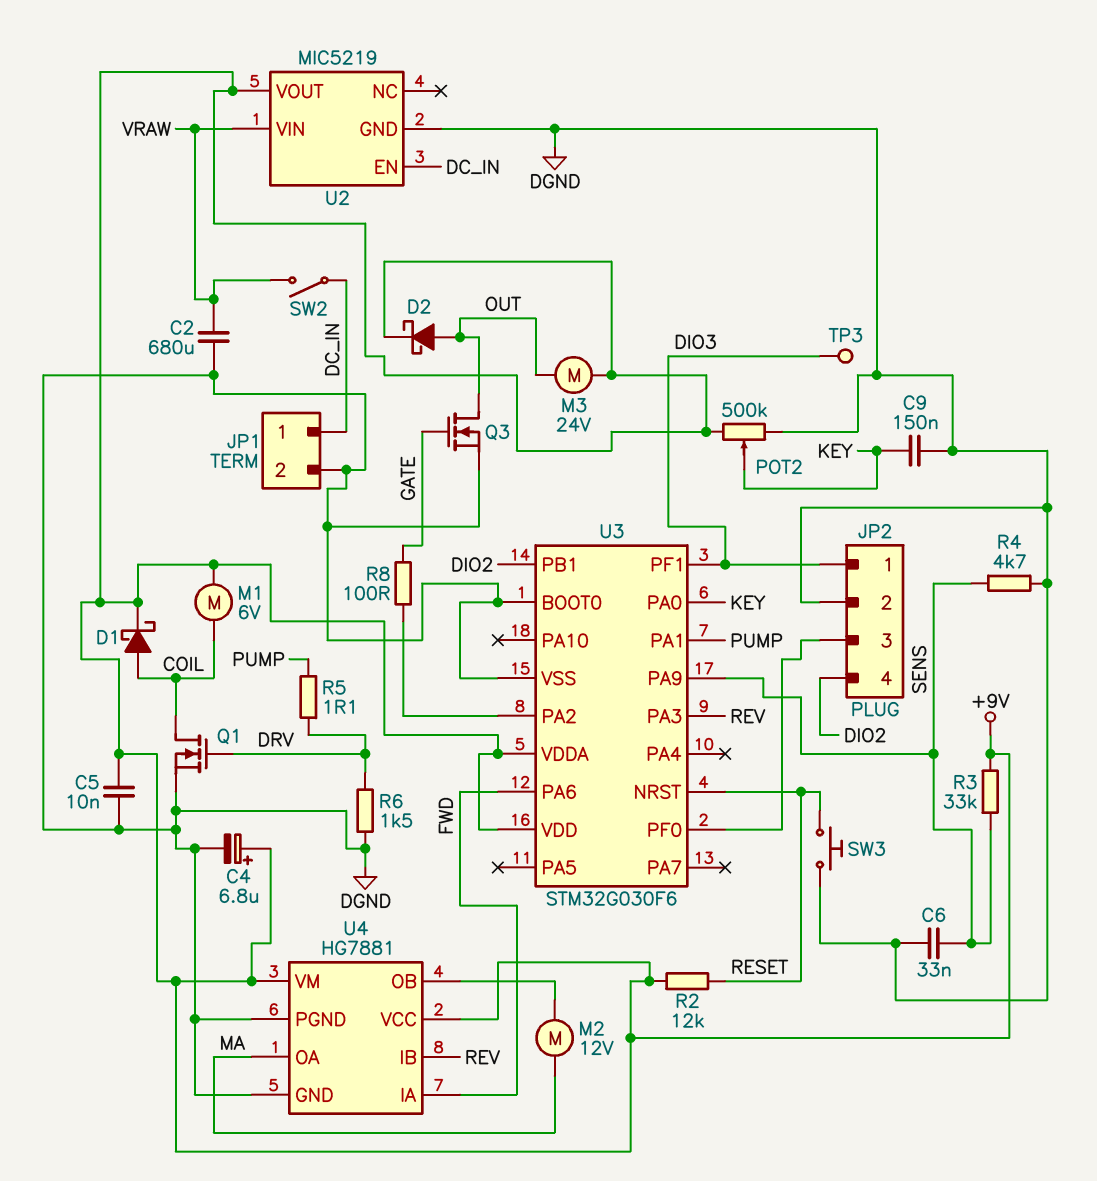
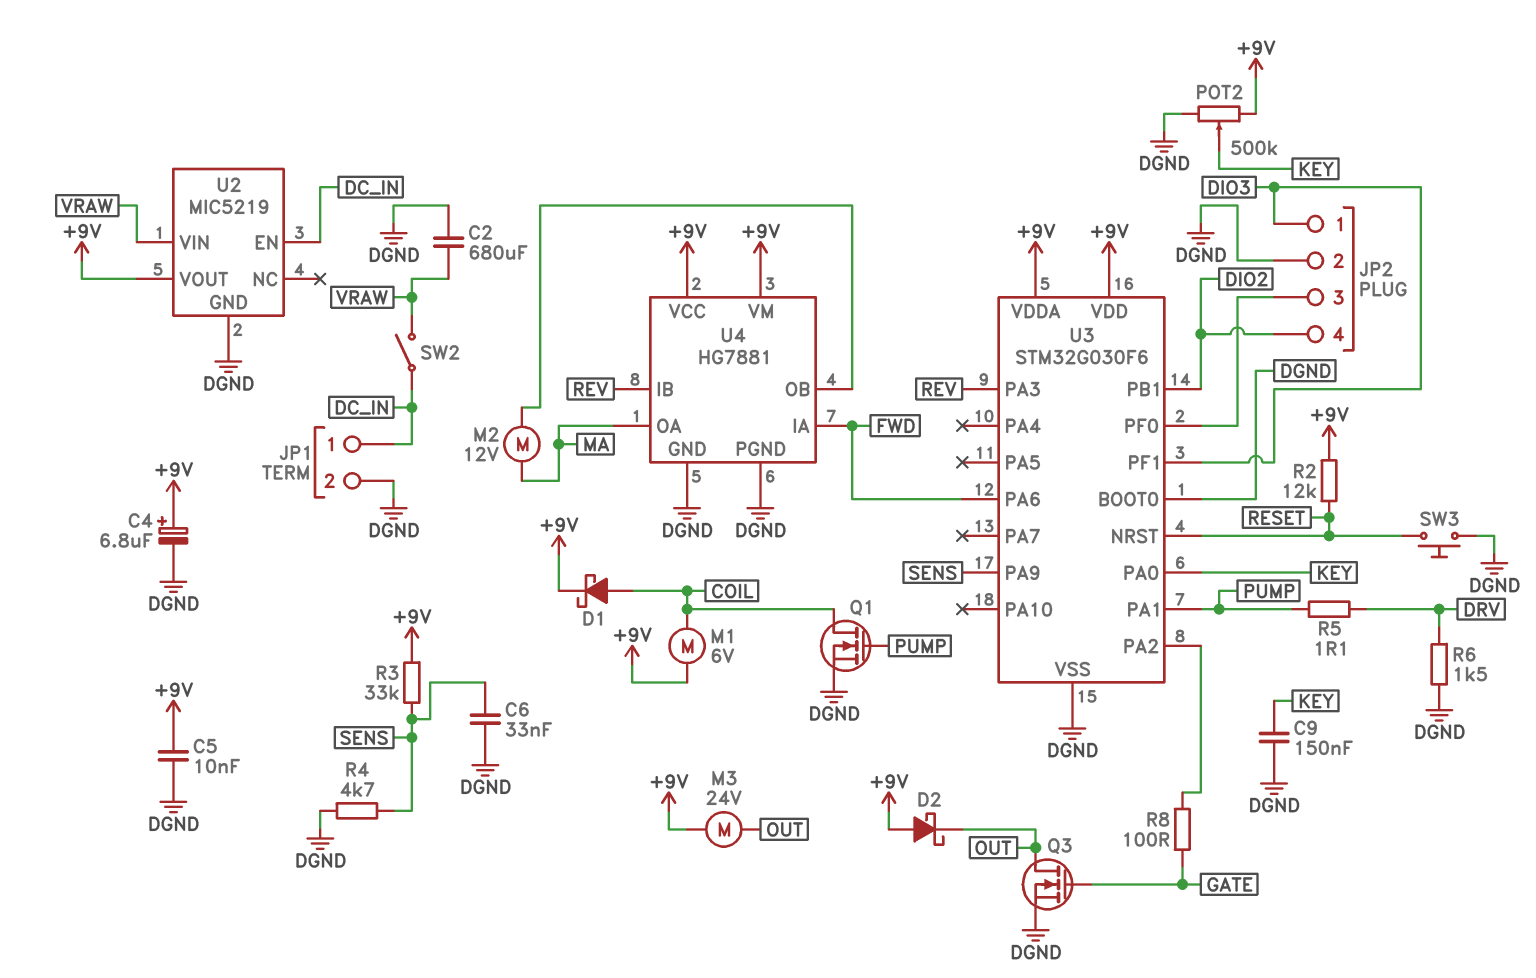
D2: schottky (A OUT, K +9V) -> schottky (A +9V, K OUT)
Q1: NMOS (G DRV, D COIL, S DGND) -> NMOS (G PUMP, D COIL, S DGND)
TP3: test point (DIO3) -> none

